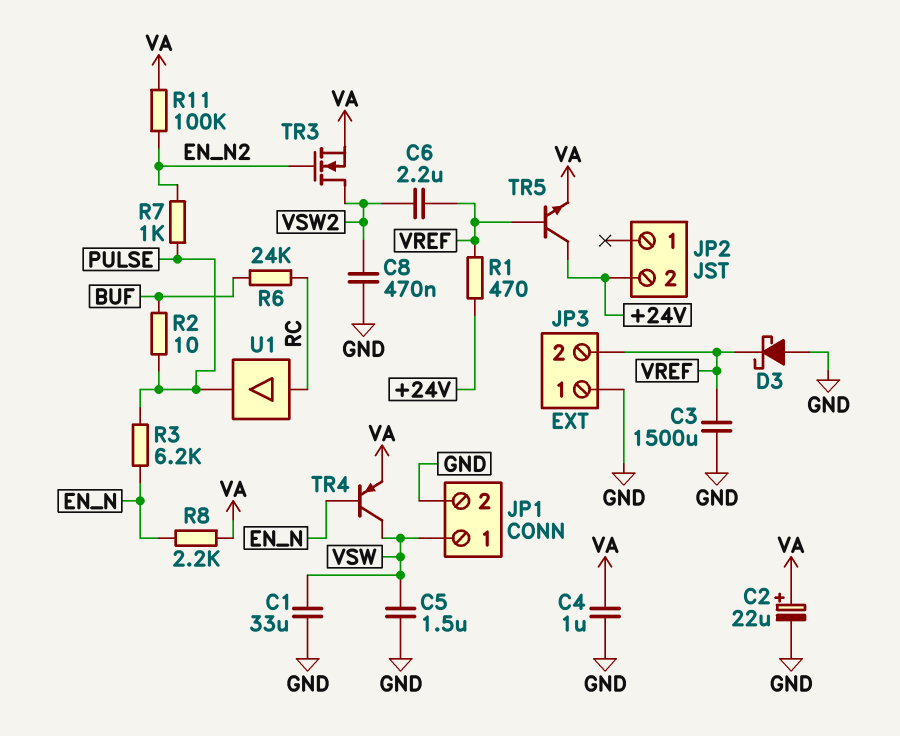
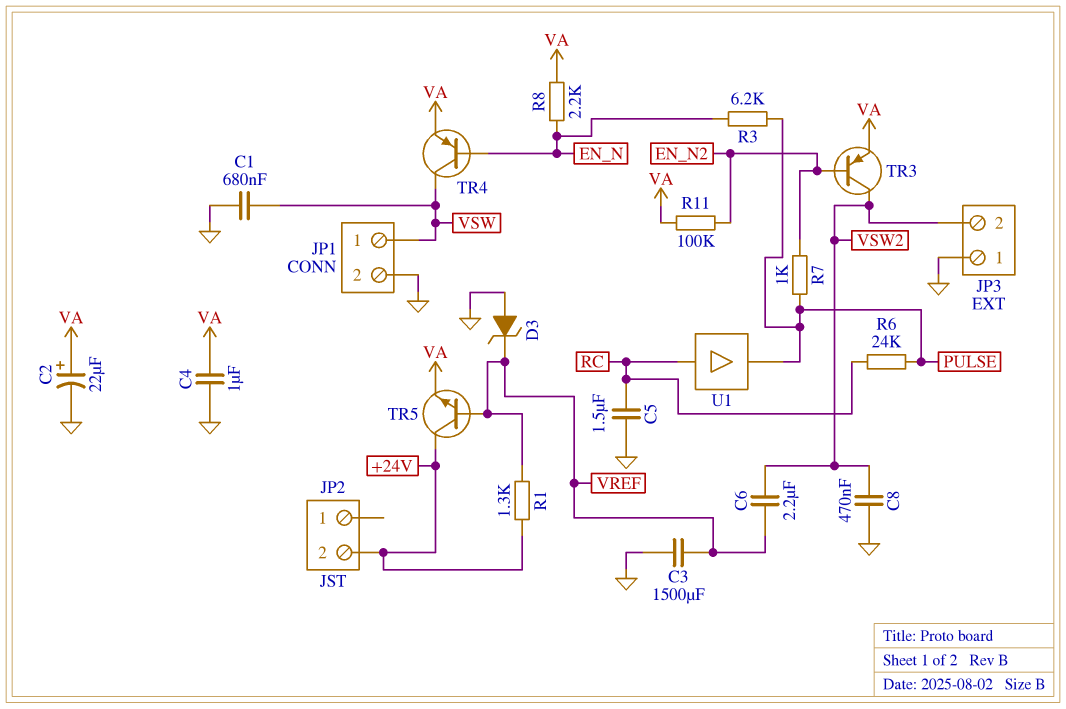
C1: 33uF (GND, VSW) -> 680nF (GND, VSW)
C5: 1.5uF (GND, VSW) -> 1.5uF (GND, RC)
D3: schottky (A GND, K VREF) -> zener (A GND, K VREF)
JP3 pin 2: VREF -> VSW2
R1: 470 (+24V, VREF) -> 1.3k (+24V, VREF)
R2: 10 (BUF, PULSE) -> none
R6: 24k (BUF, RC) -> 24k (PULSE, RC)
TR3: NMOS (G EN_N2, D VSW2, S VA) -> PNP (B EN_N2, C VSW2, E VA)

